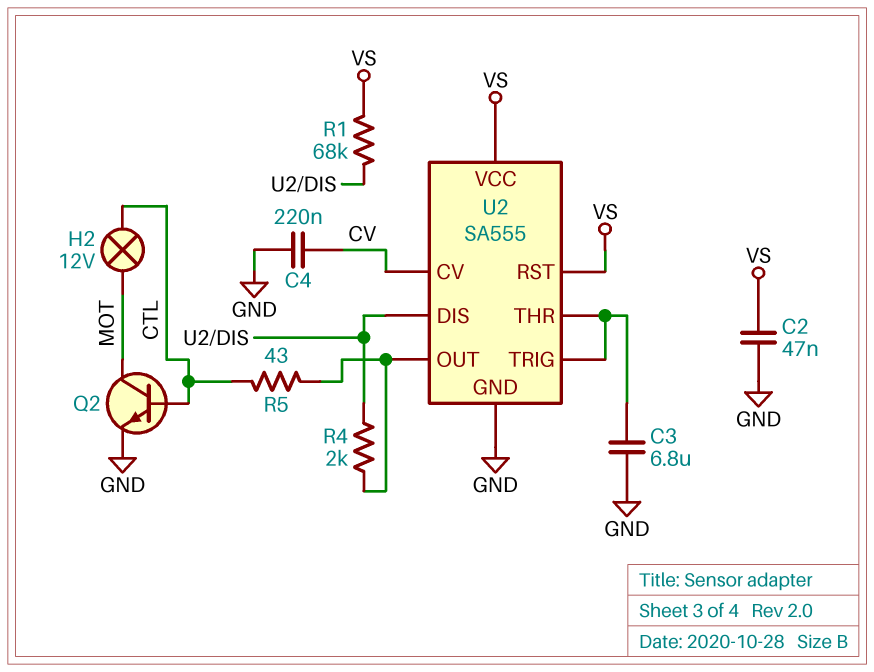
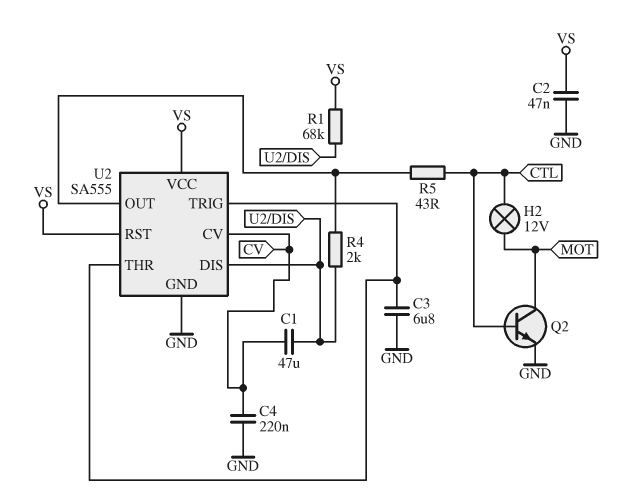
C1: none -> 47uF (CV, U2/DIS)

